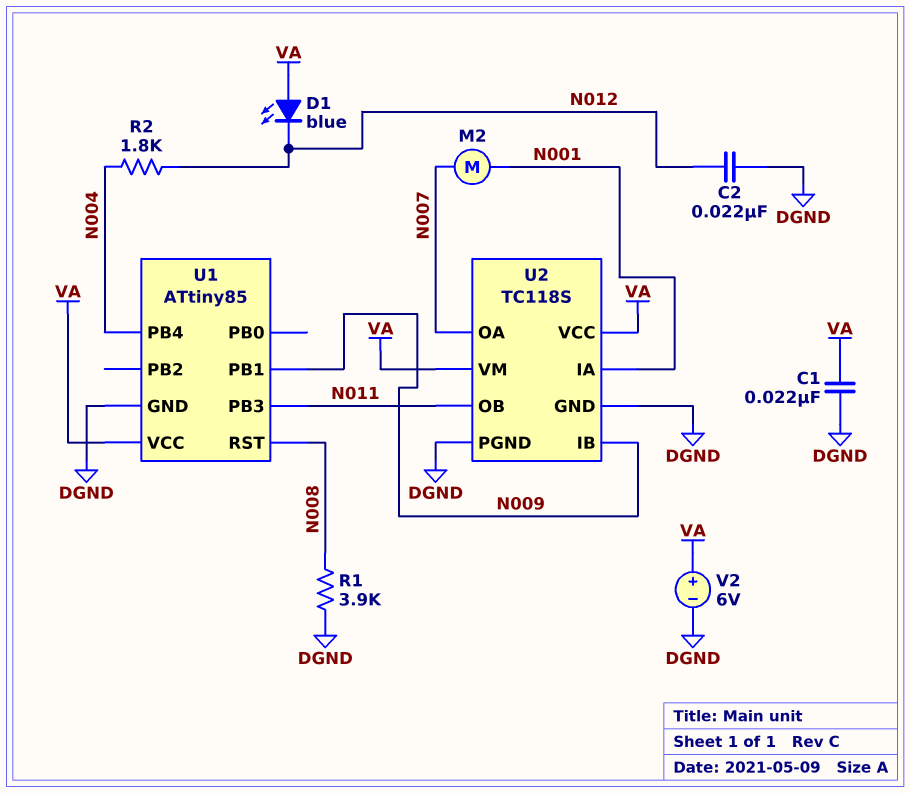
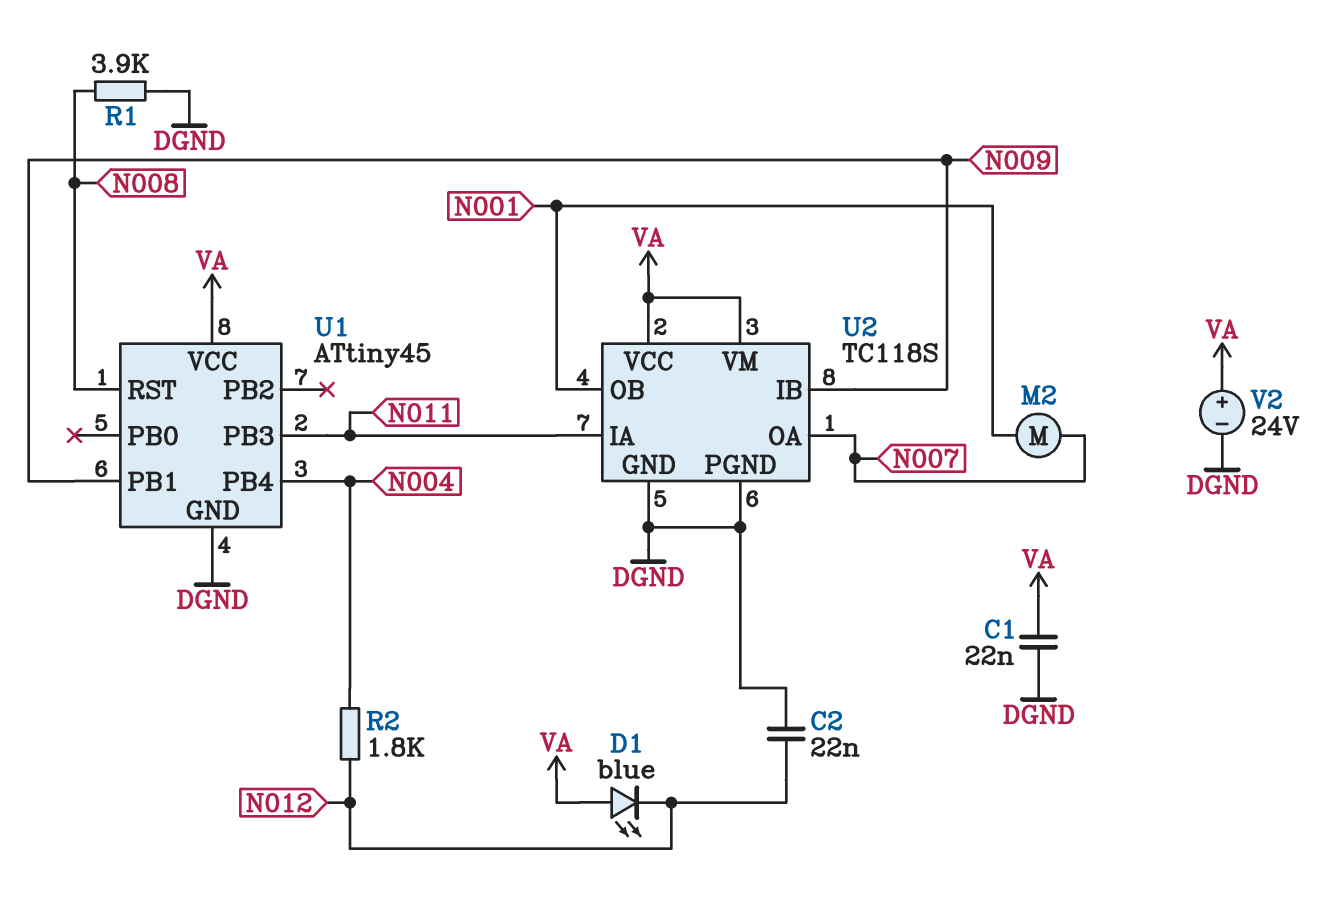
U1: ATtiny85 -> ATtiny45
U2 pin IA: N001 -> N011
U2 pin OB: N011 -> N001
V2: 6V (plus VA, minus DGND) -> 24V (plus VA, minus DGND)

